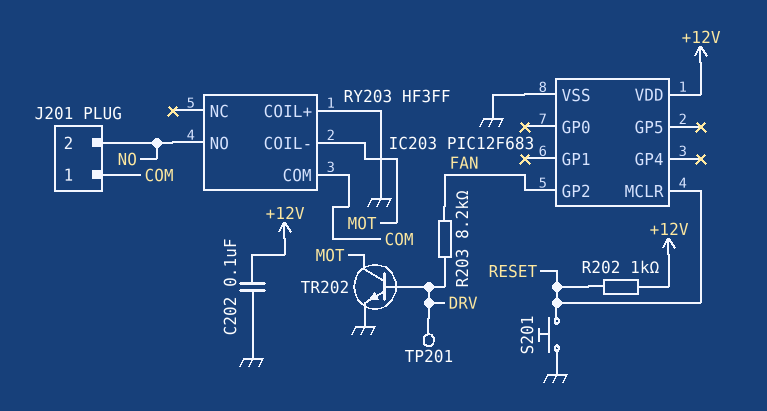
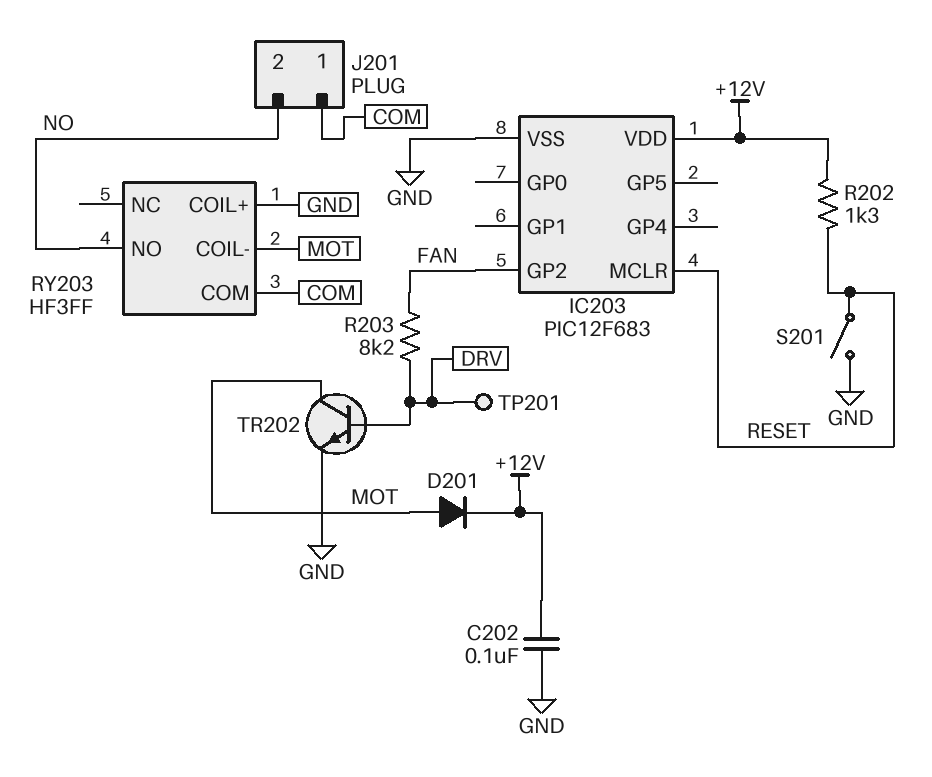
D201: none -> diode (A MOT, K +12V)
R202: 1k (+12V, RESET) -> 1.3k (+12V, RESET)
S201: button (GND, RESET) -> switch (GND, RESET)

